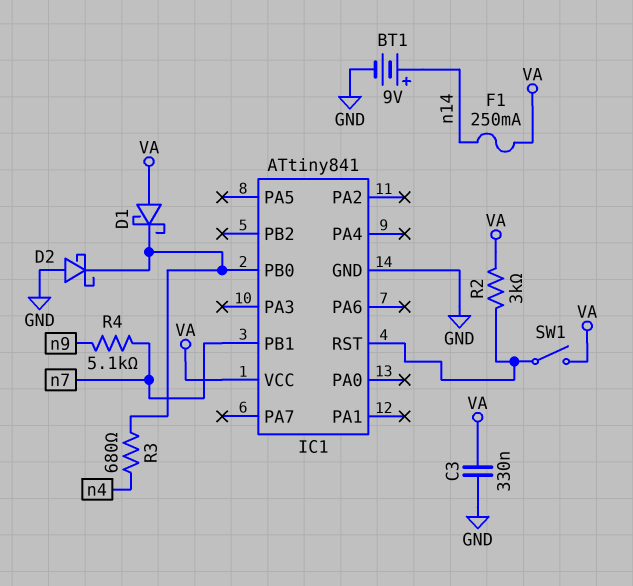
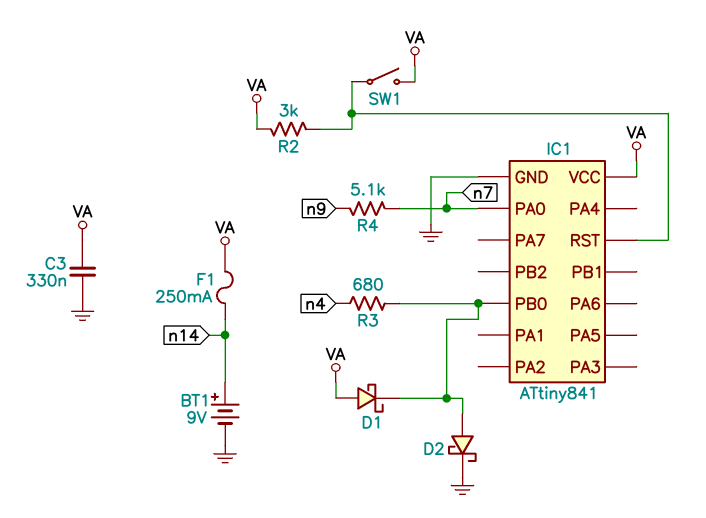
D2: schottky (A GND, K IC1/PB0) -> schottky (A IC1/PB0, K GND)
IC1 pin PA0: none -> n7
IC1 pin PB1: n7 -> none

